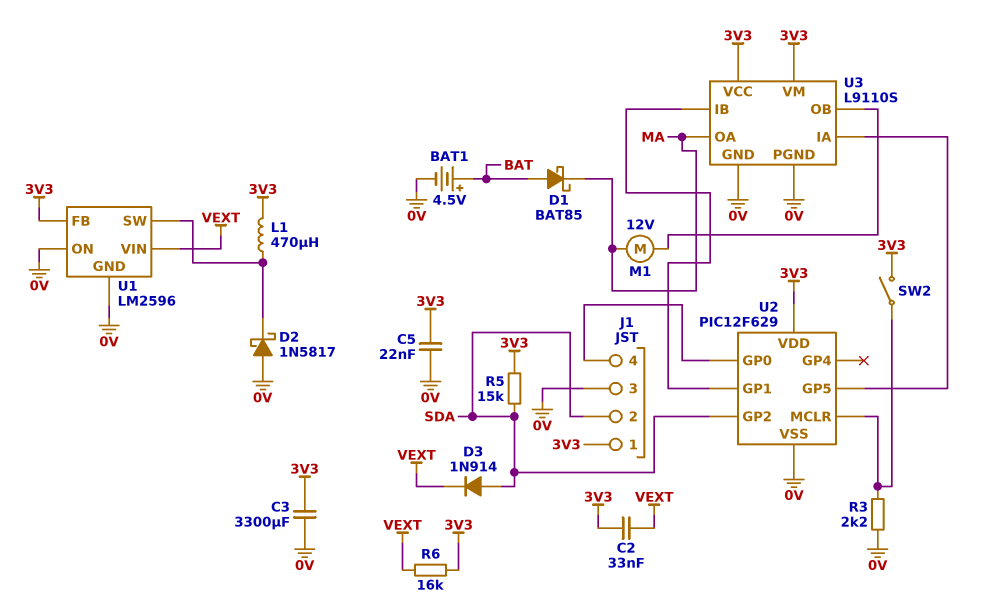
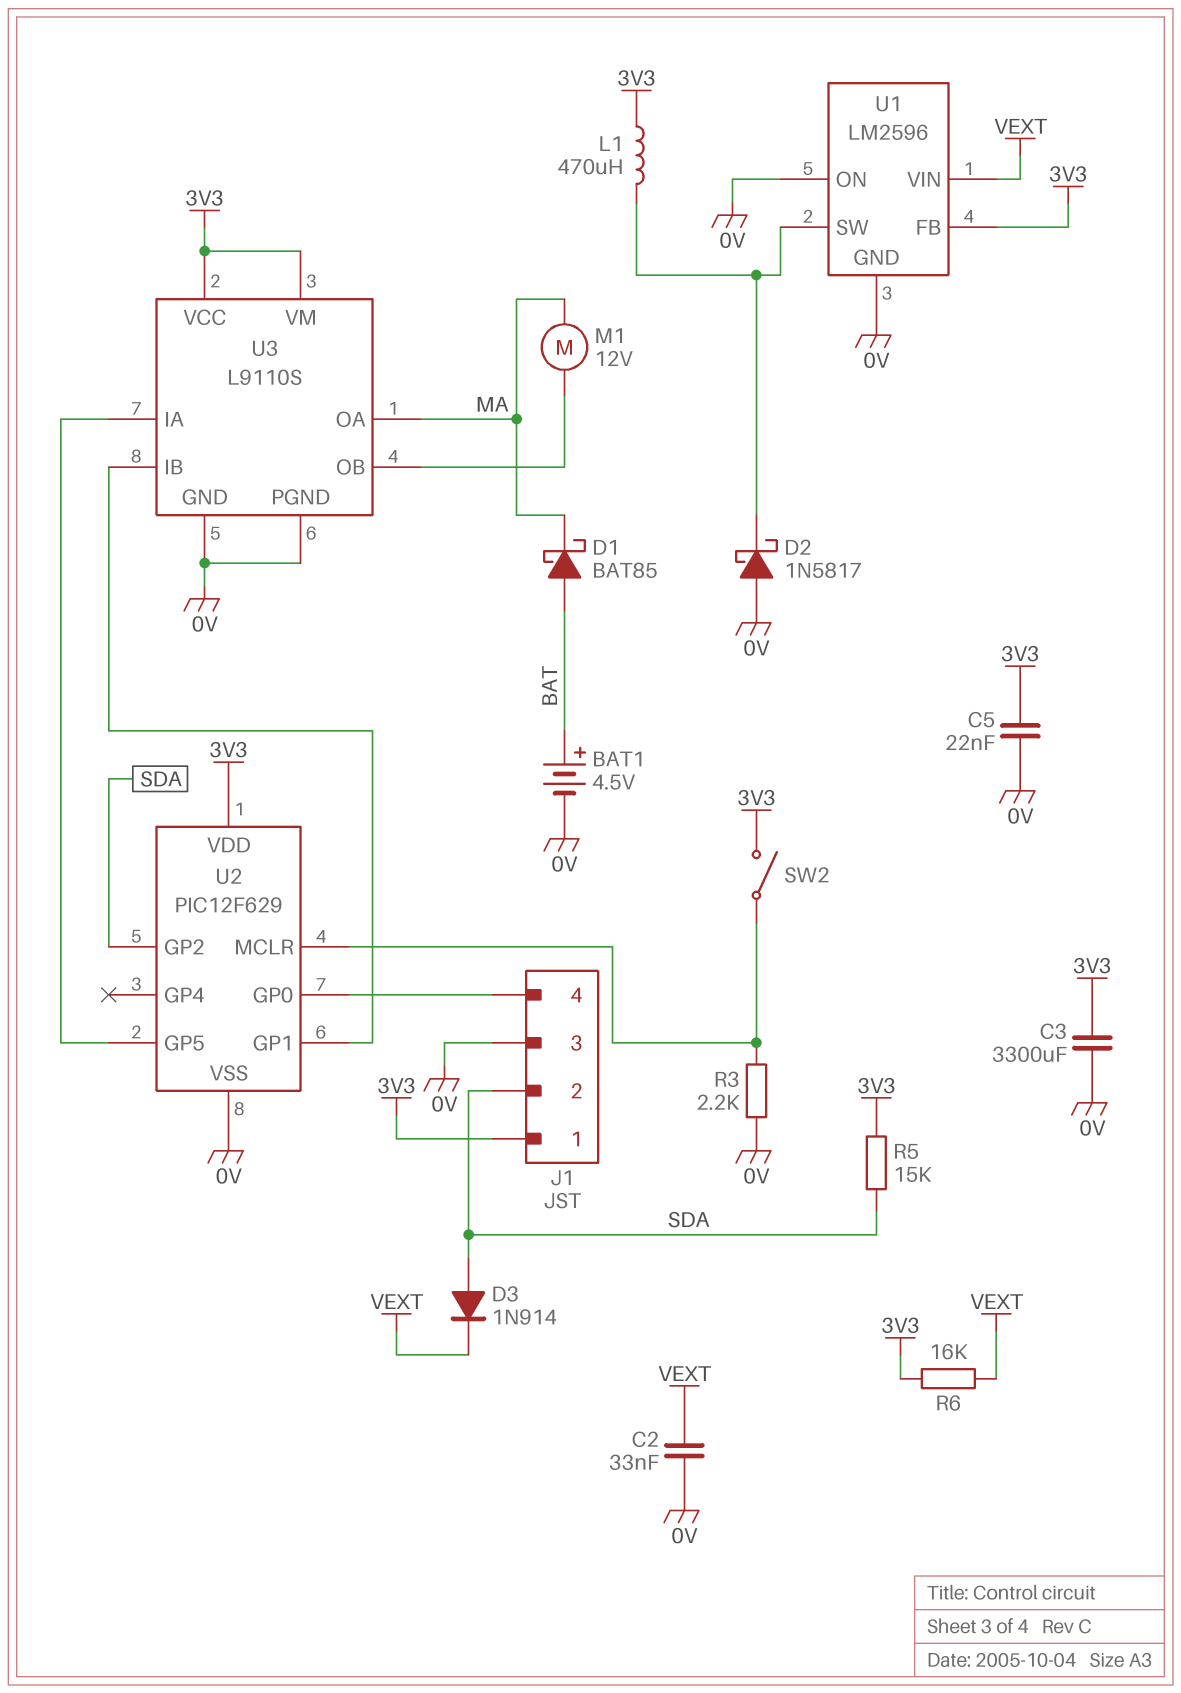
C2: 33nF (3V3, VEXT) -> 33nF (0V, VEXT)

